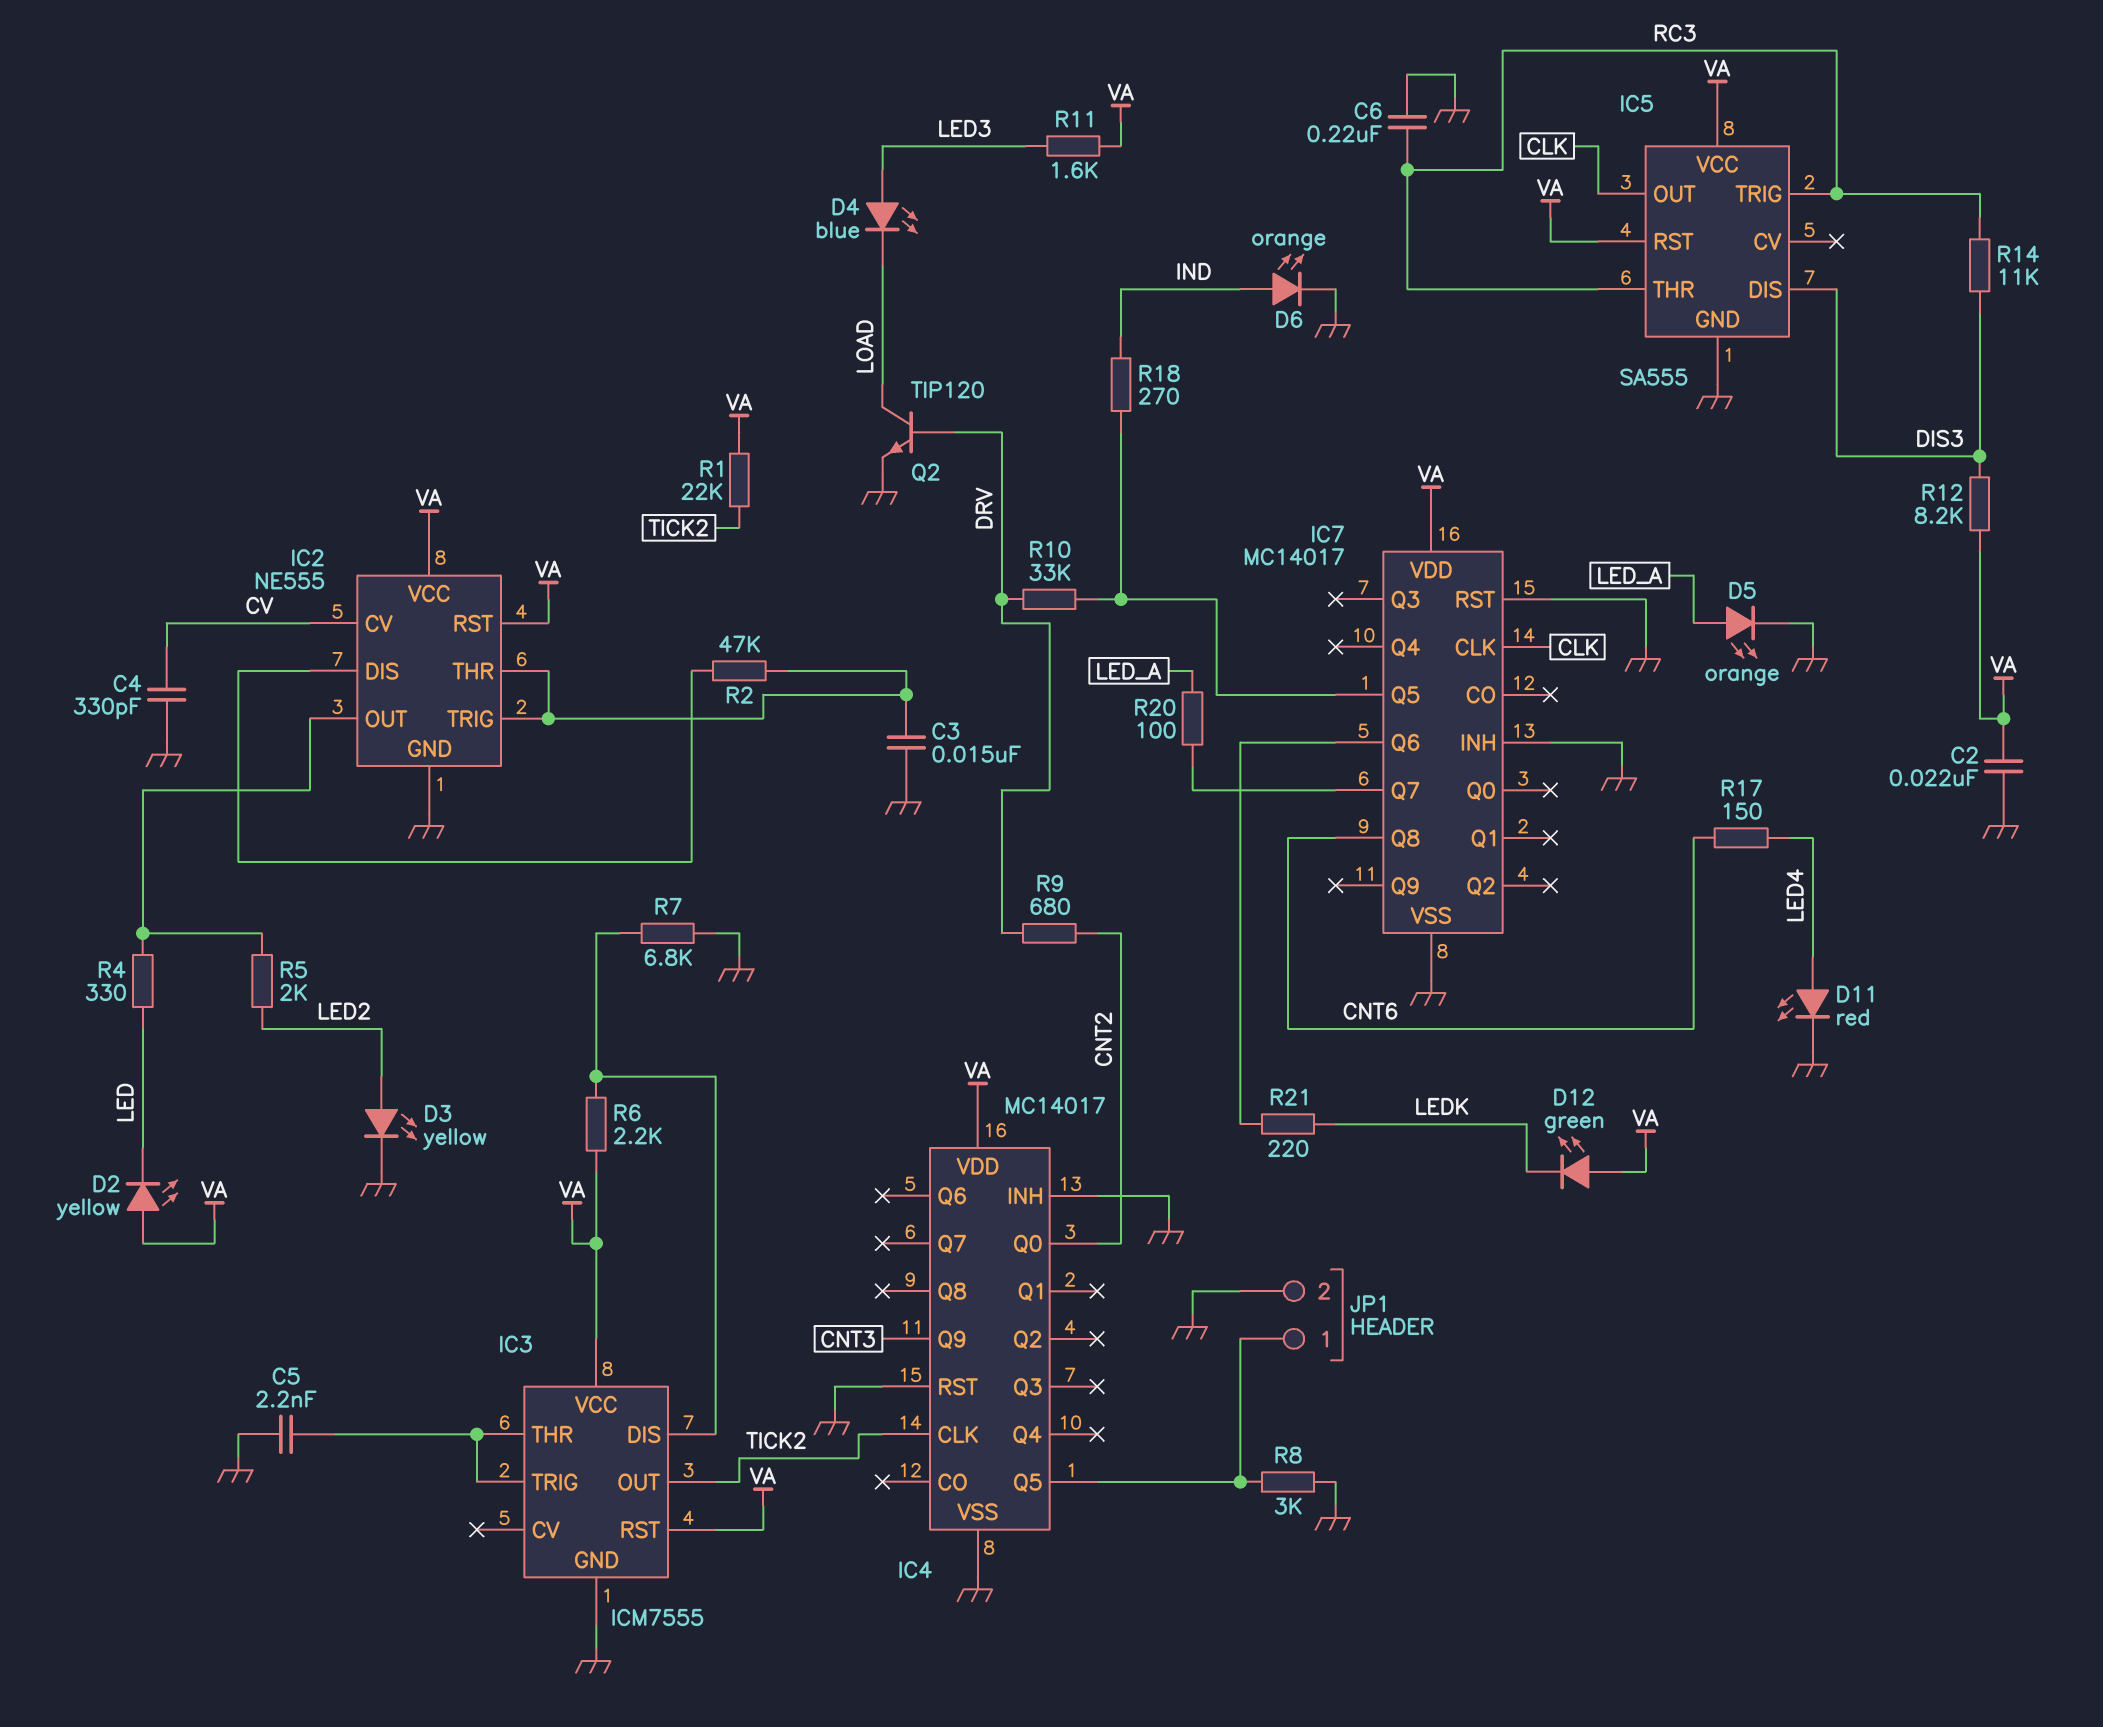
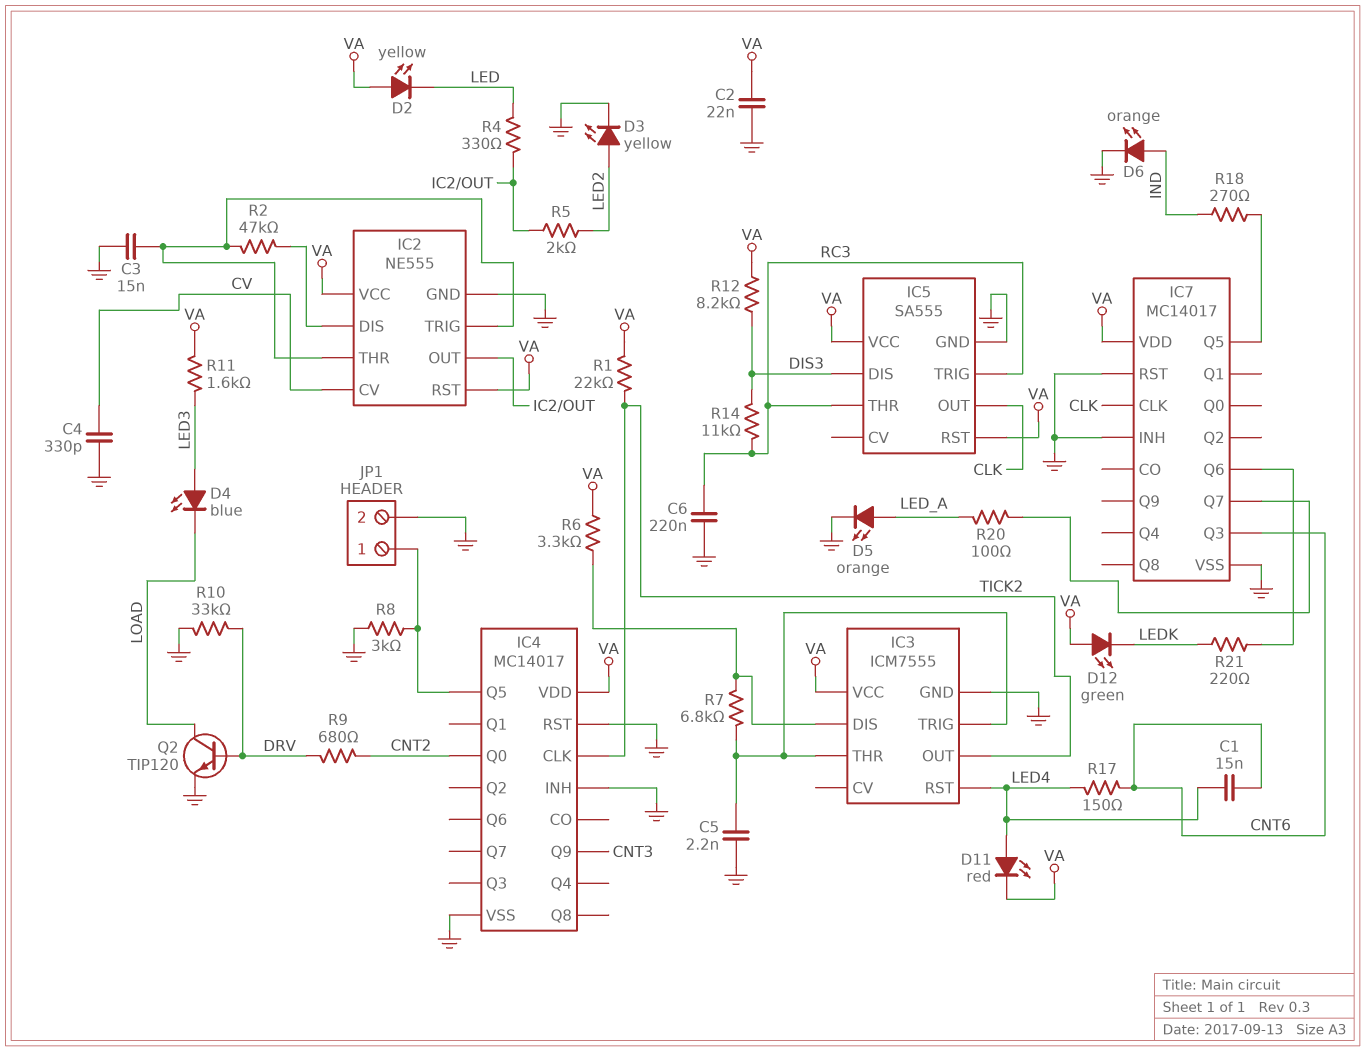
C1: none -> 15nF (CNT6, LED4)
D11: LED red (A LED4, K GND) -> LED red (A LED4, K VA)
IC3 pin RST: VA -> LED4
IC7 pin Q3: none -> CNT6
IC7 pin Q8: CNT6 -> none
R6: 2.2k (IC3/DIS, VA) -> 3.3k (IC3/DIS, VA)
R7: 6.8k (GND, IC3/DIS) -> 6.8k (IC3/DIS, IC3/THR)
R10: 33k (DRV, IC7/Q5) -> 33k (DRV, GND)

